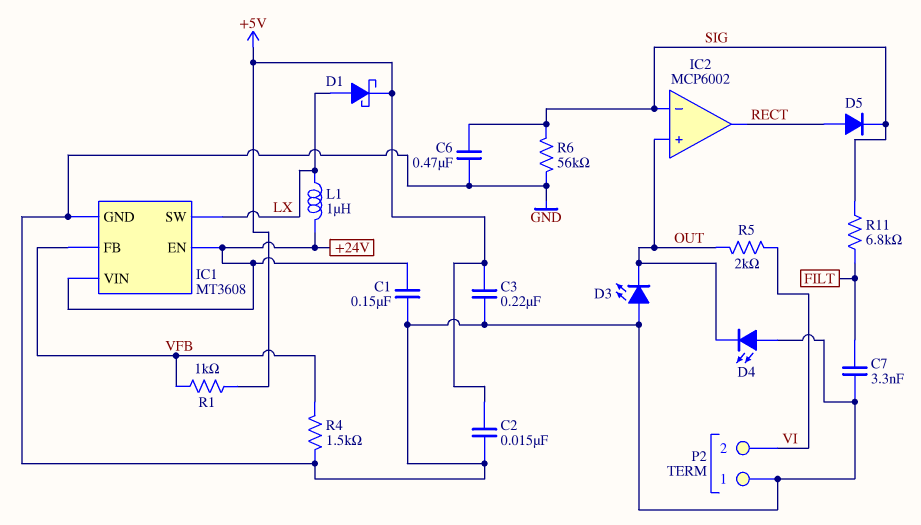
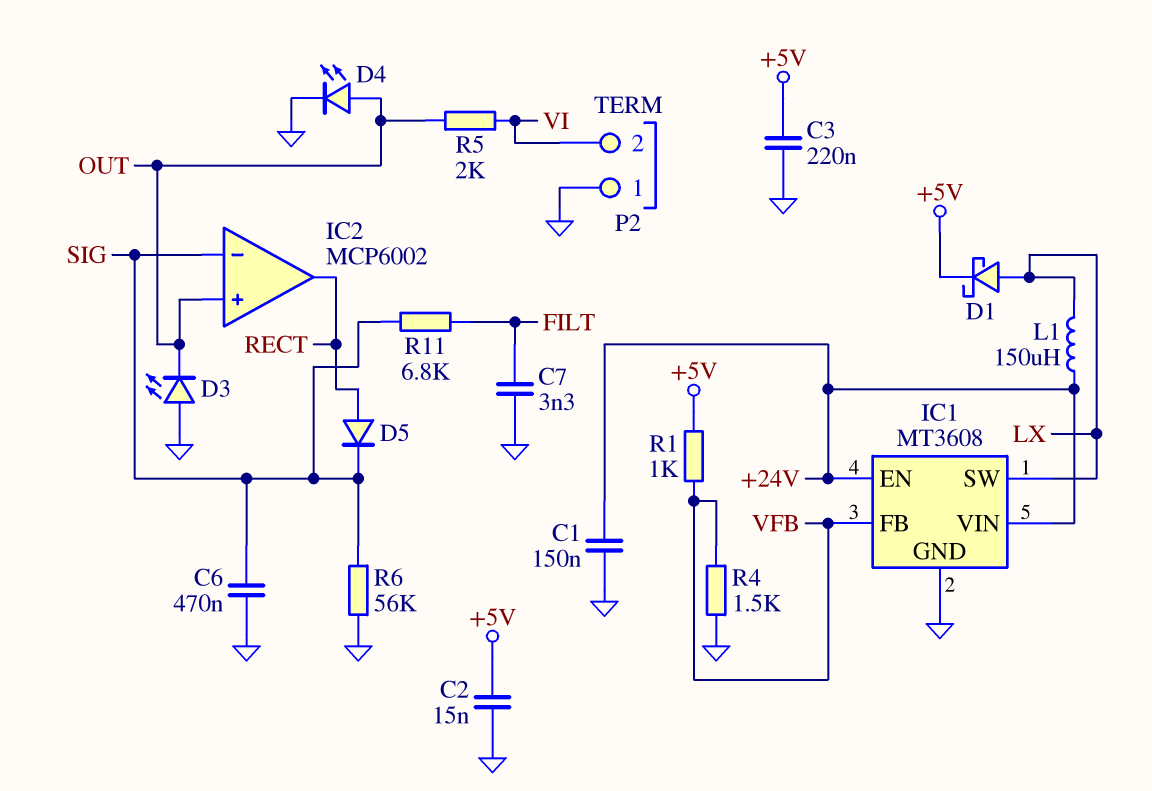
D4: LED (A GND, K OUT) -> LED (A OUT, K GND)
L1: 1uH (+24V, LX) -> 150uH (+24V, LX)

